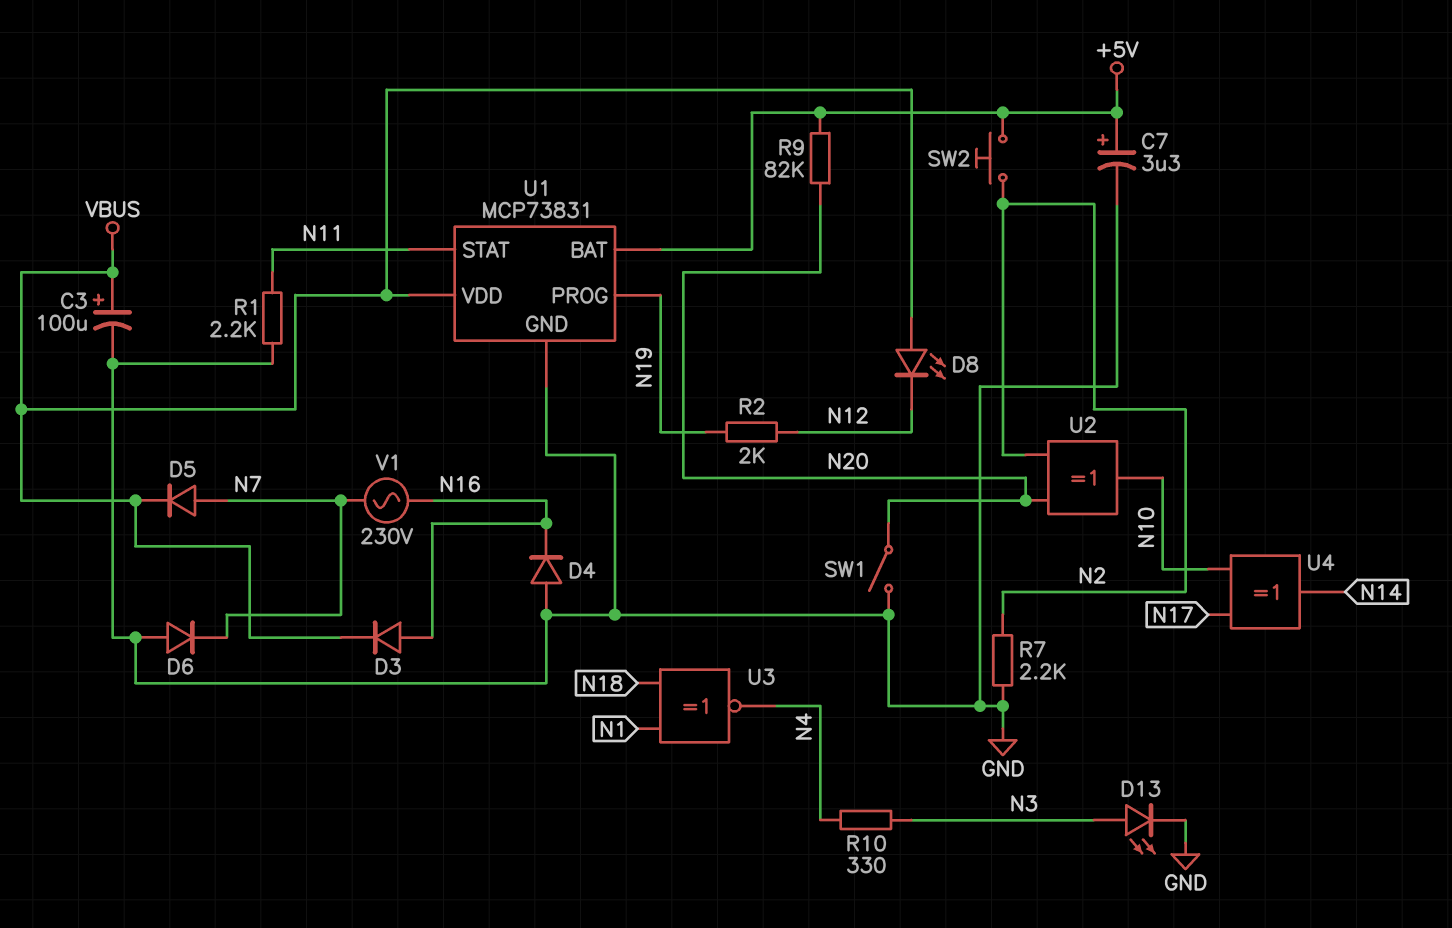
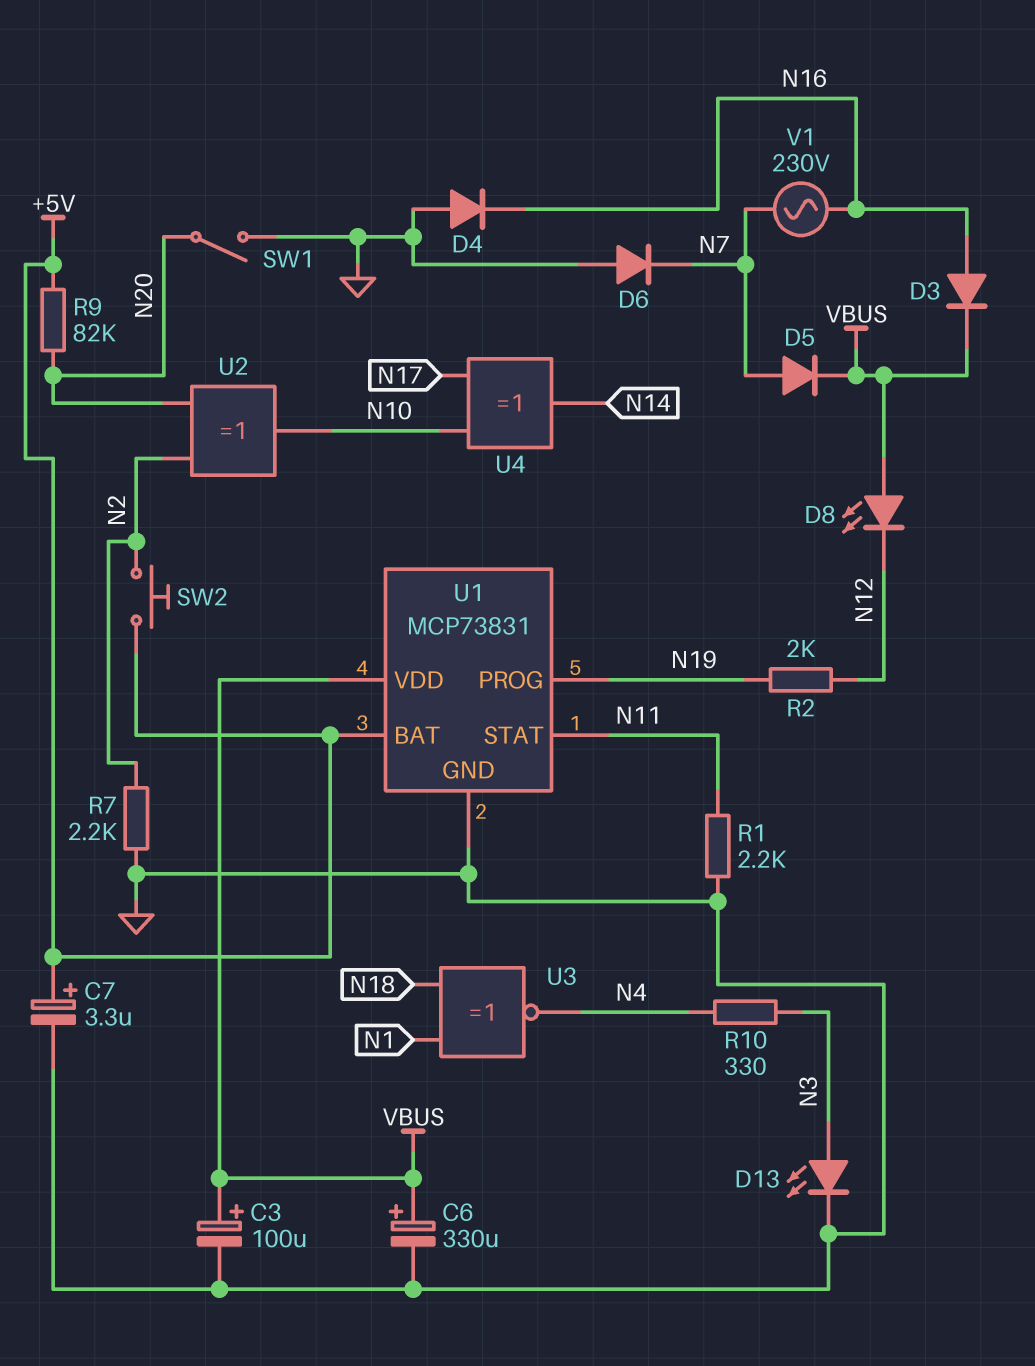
C6: none -> 330uF (plus VBUS, minus GND)

